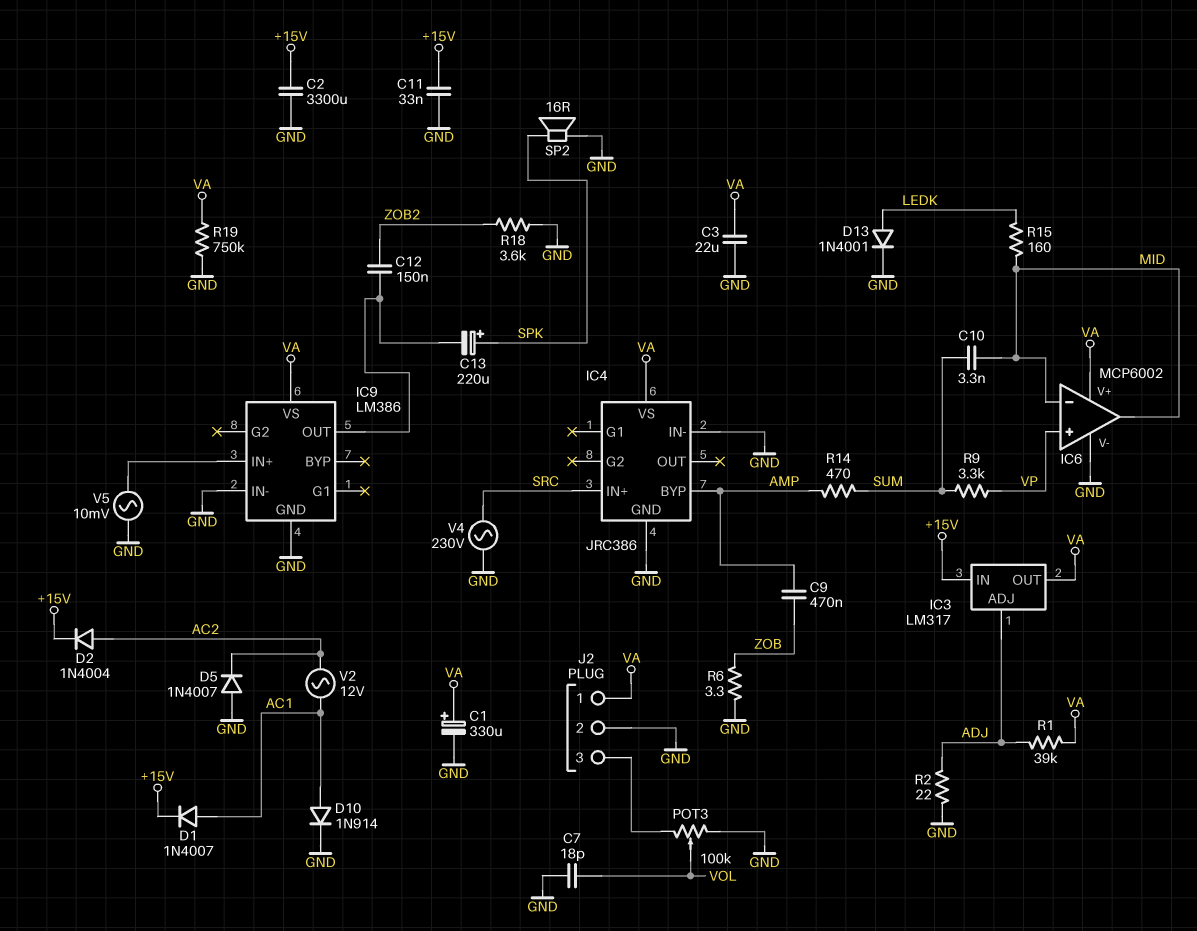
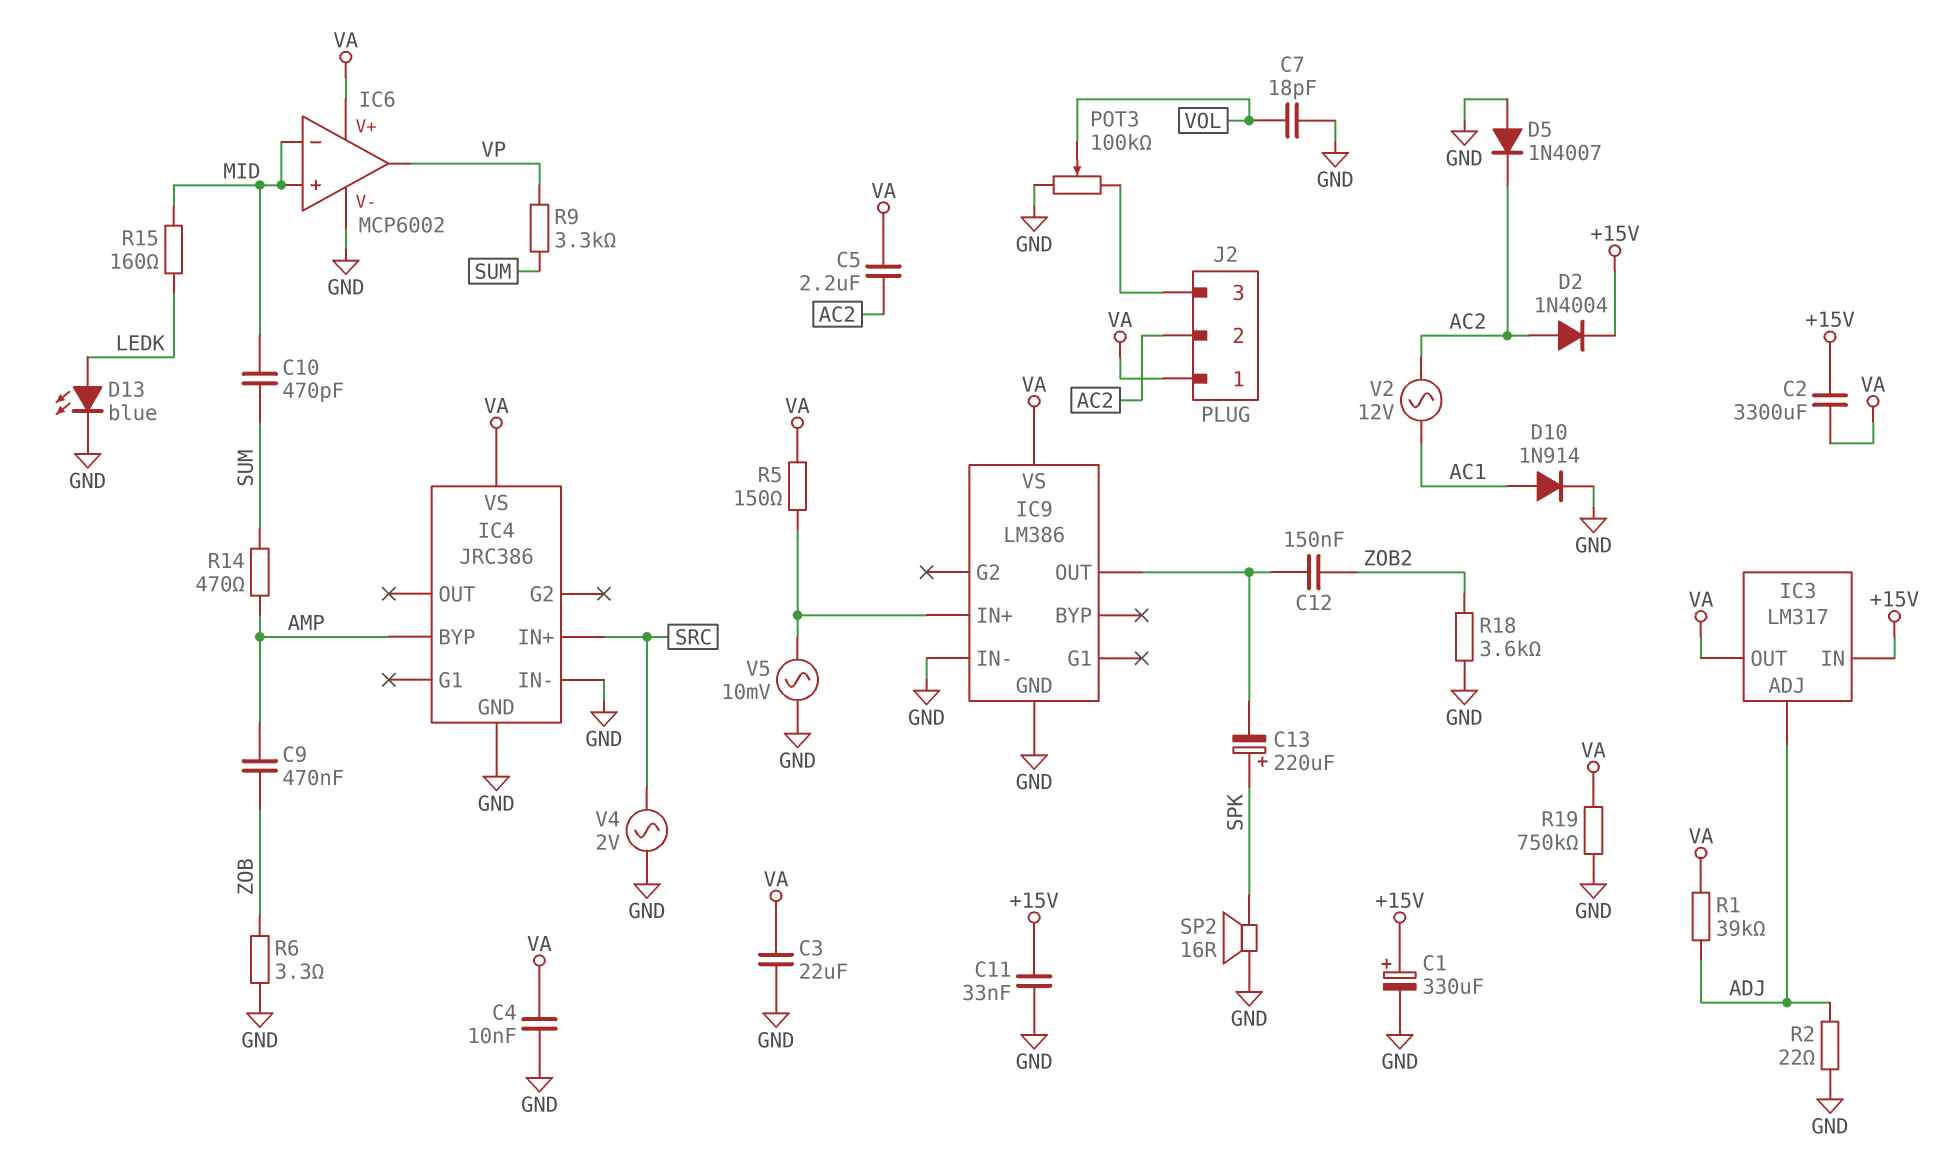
C1: 330uF (plus VA, minus GND) -> 330uF (plus +15V, minus GND)
C2: 3300uF (+15V, GND) -> 3300uF (+15V, VA)
C4: none -> 10nF (GND, VA)
C5: none -> 2.2uF (AC2, VA)
C10: 3.3nF (MID, SUM) -> 470pF (MID, SUM)
D1: diode 1N4007 (A AC1, K +15V) -> none
D13: diode 1N4001 (A LEDK, K GND) -> LED blue (A LEDK, K GND)
IC6 pin in+: VP -> MID
IC6 pin out: MID -> VP
J2 pin 2: GND -> AC2
R5: none -> 150 (IC9/IN+, VA)
V4: AC 230V (GND, SRC) -> AC 2V (GND, SRC)

